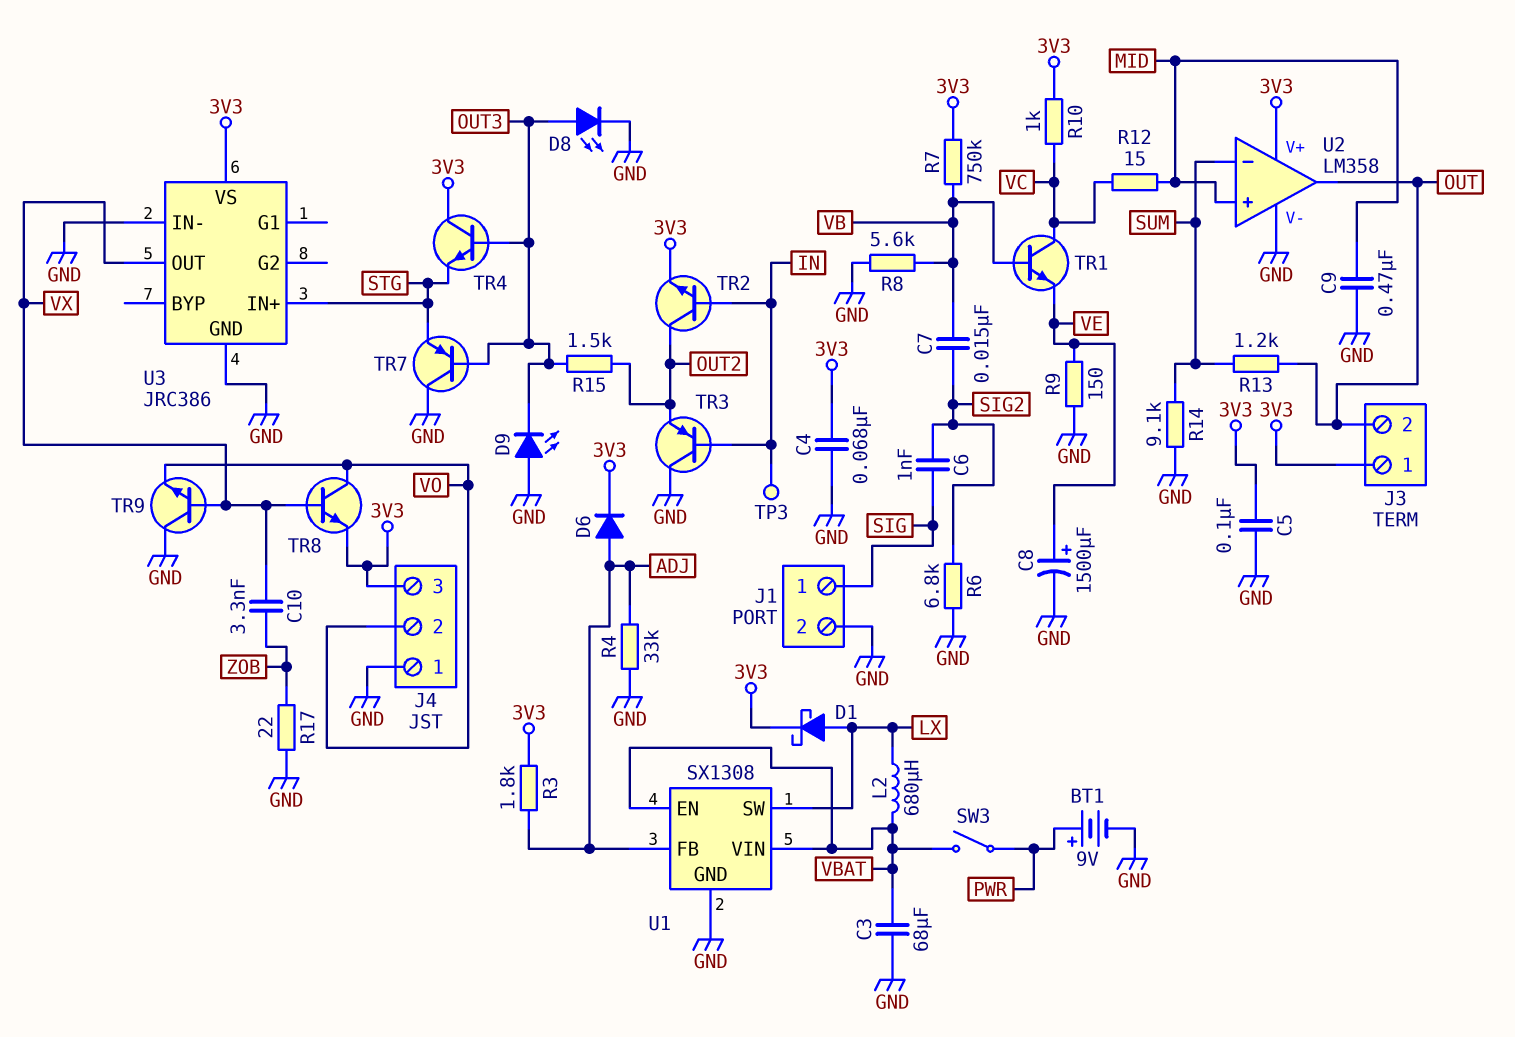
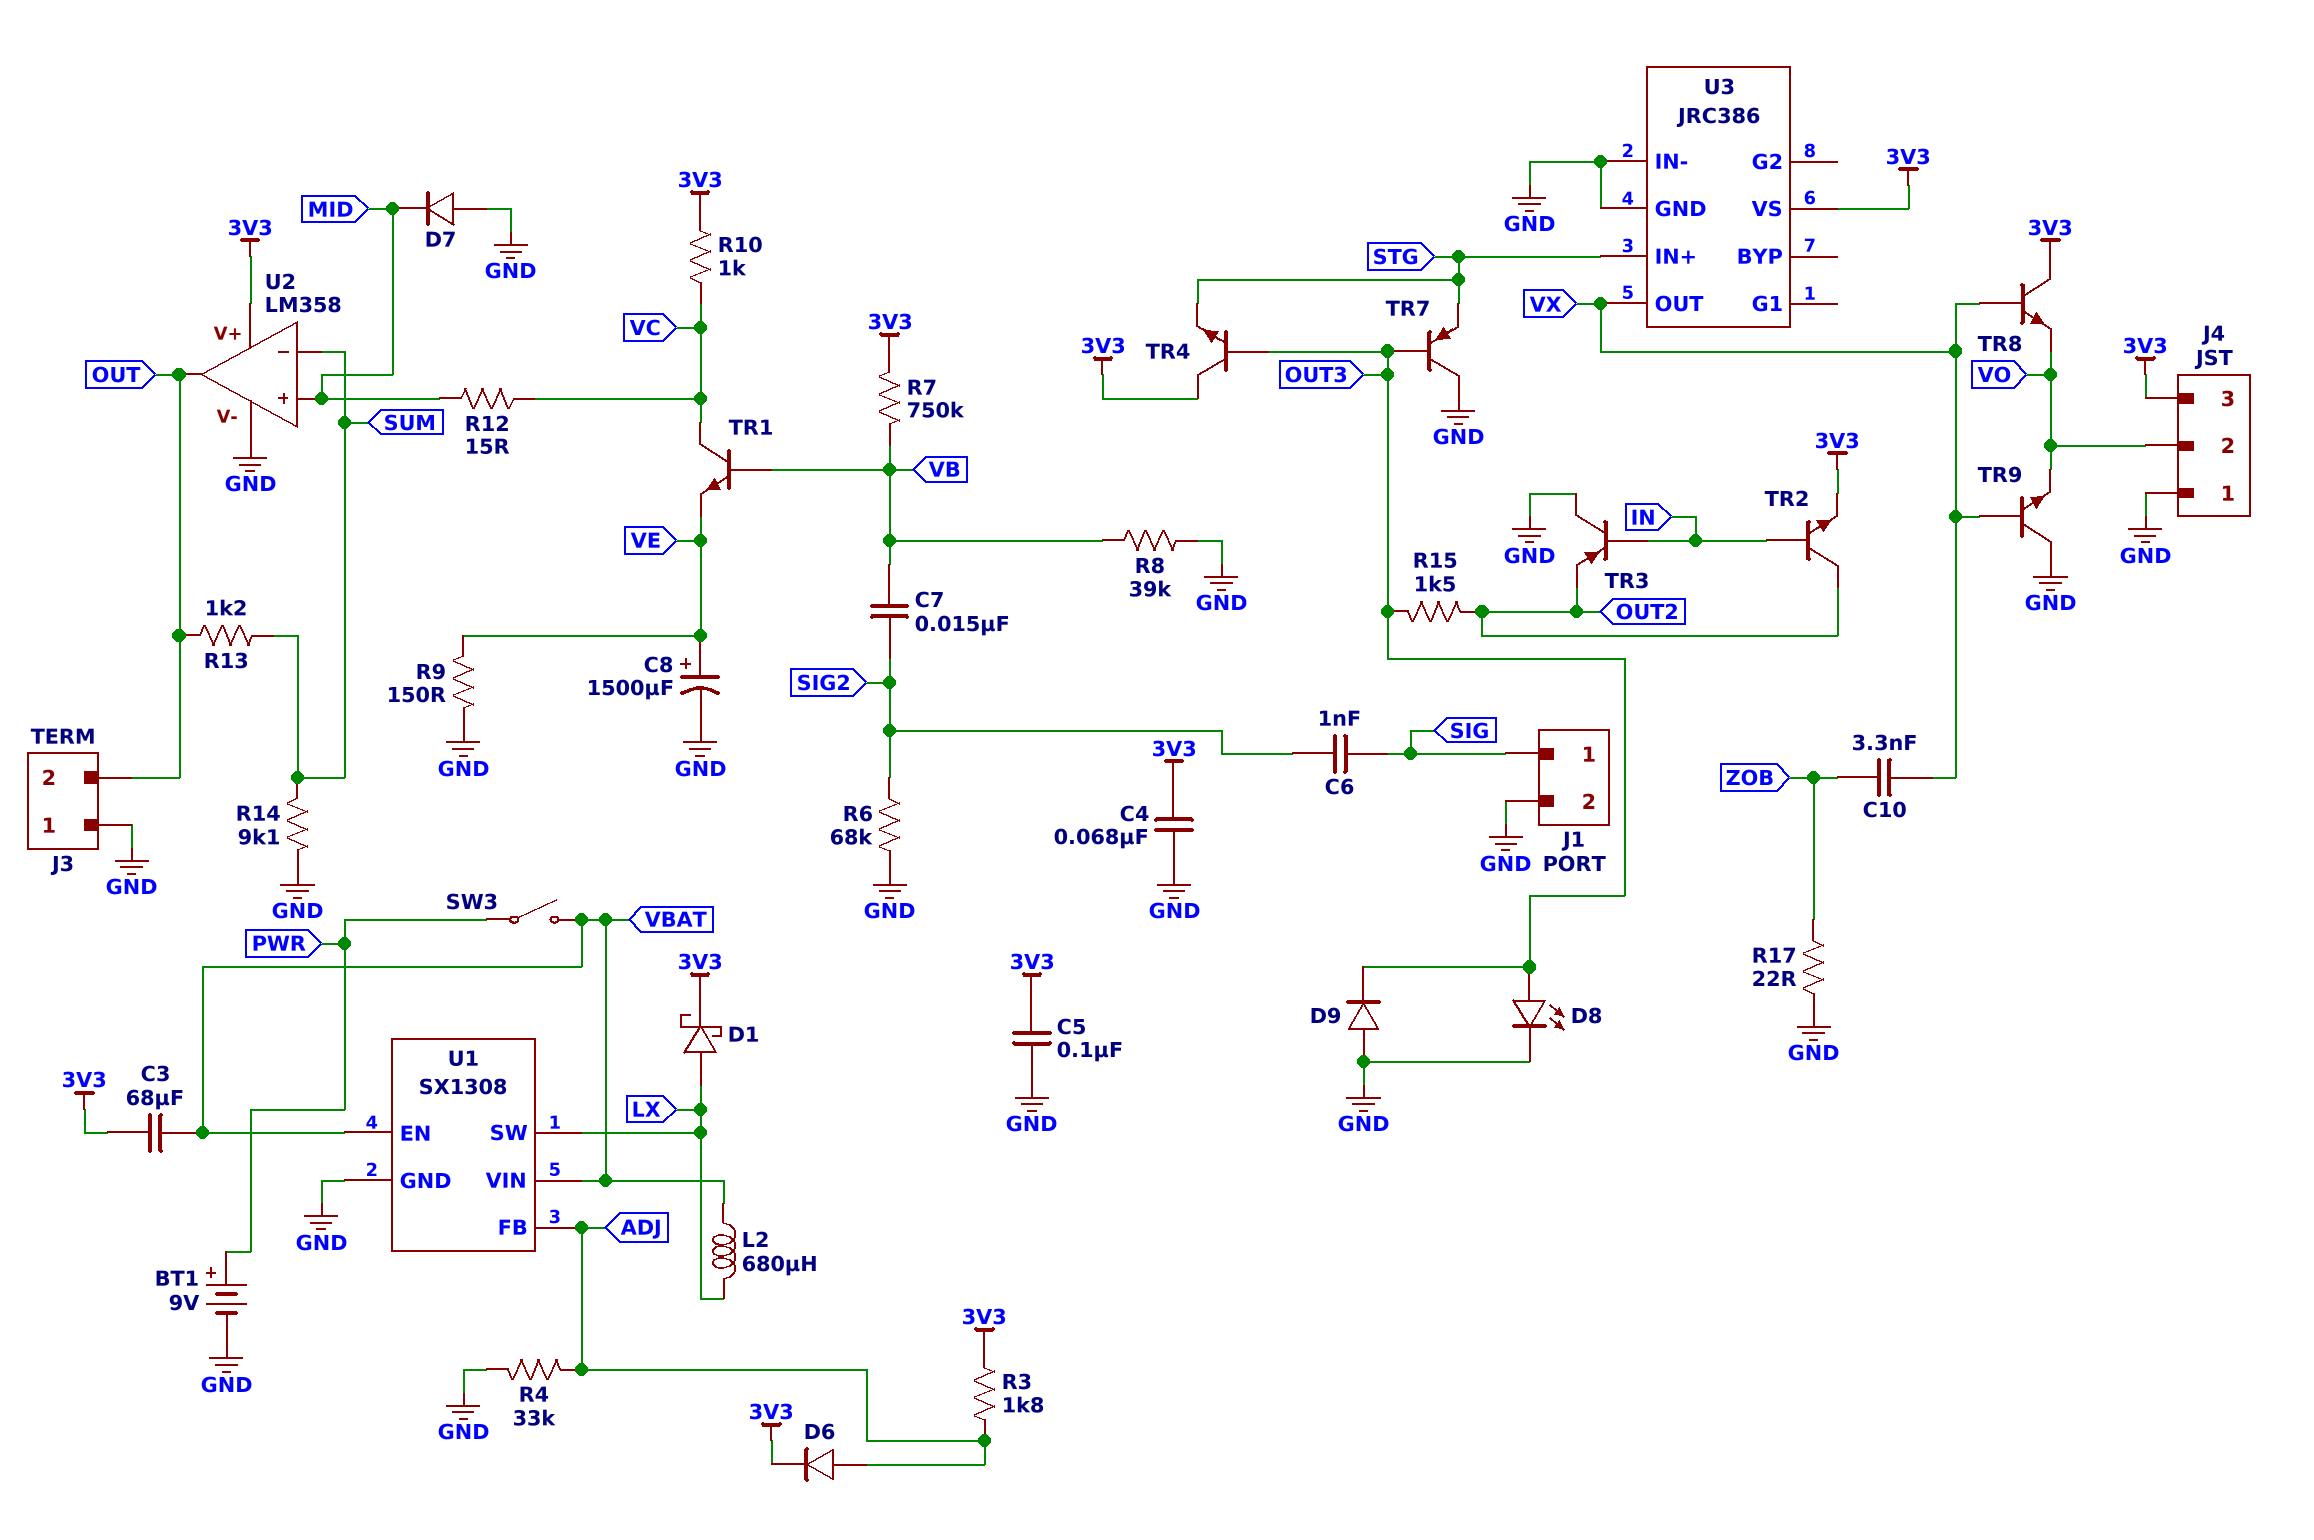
C3: 68uF (GND, VBAT) -> 68uF (3V3, VBAT)
C9: 470nF (GND, MID) -> none
D7: none -> diode (A GND, K MID)
D9: LED (A GND, K OUT3) -> diode (A GND, K OUT3)
J3 pin 1: 3V3 -> GND
R6: 6.8k (GND, SIG2) -> 68k (GND, SIG2)
R8: 5.6k (GND, VB) -> 39k (GND, VB)
TP3: test point (IN) -> none
TR8: NPN (B VX, C VO, E 3V3) -> NPN (B VX, C 3V3, E VO)

